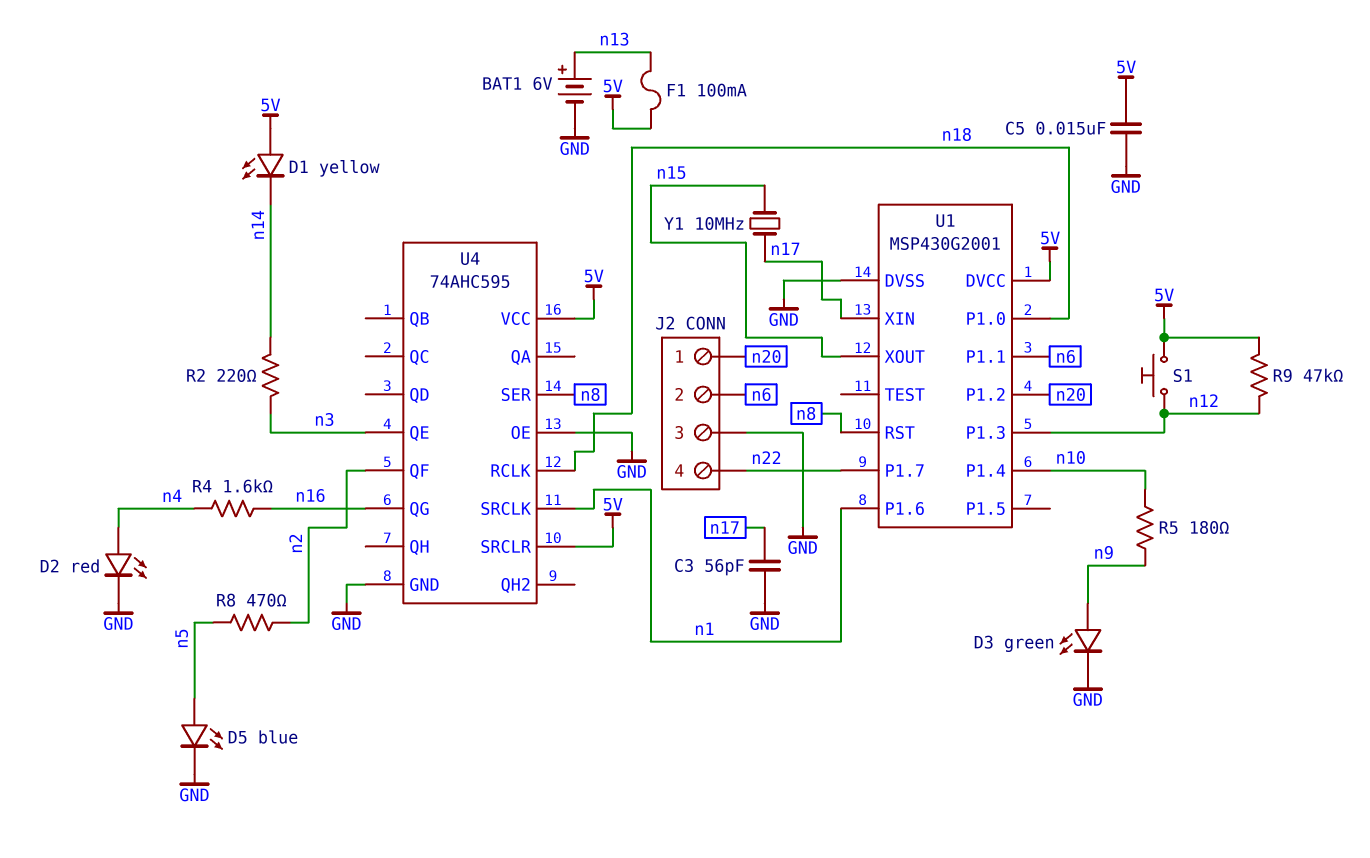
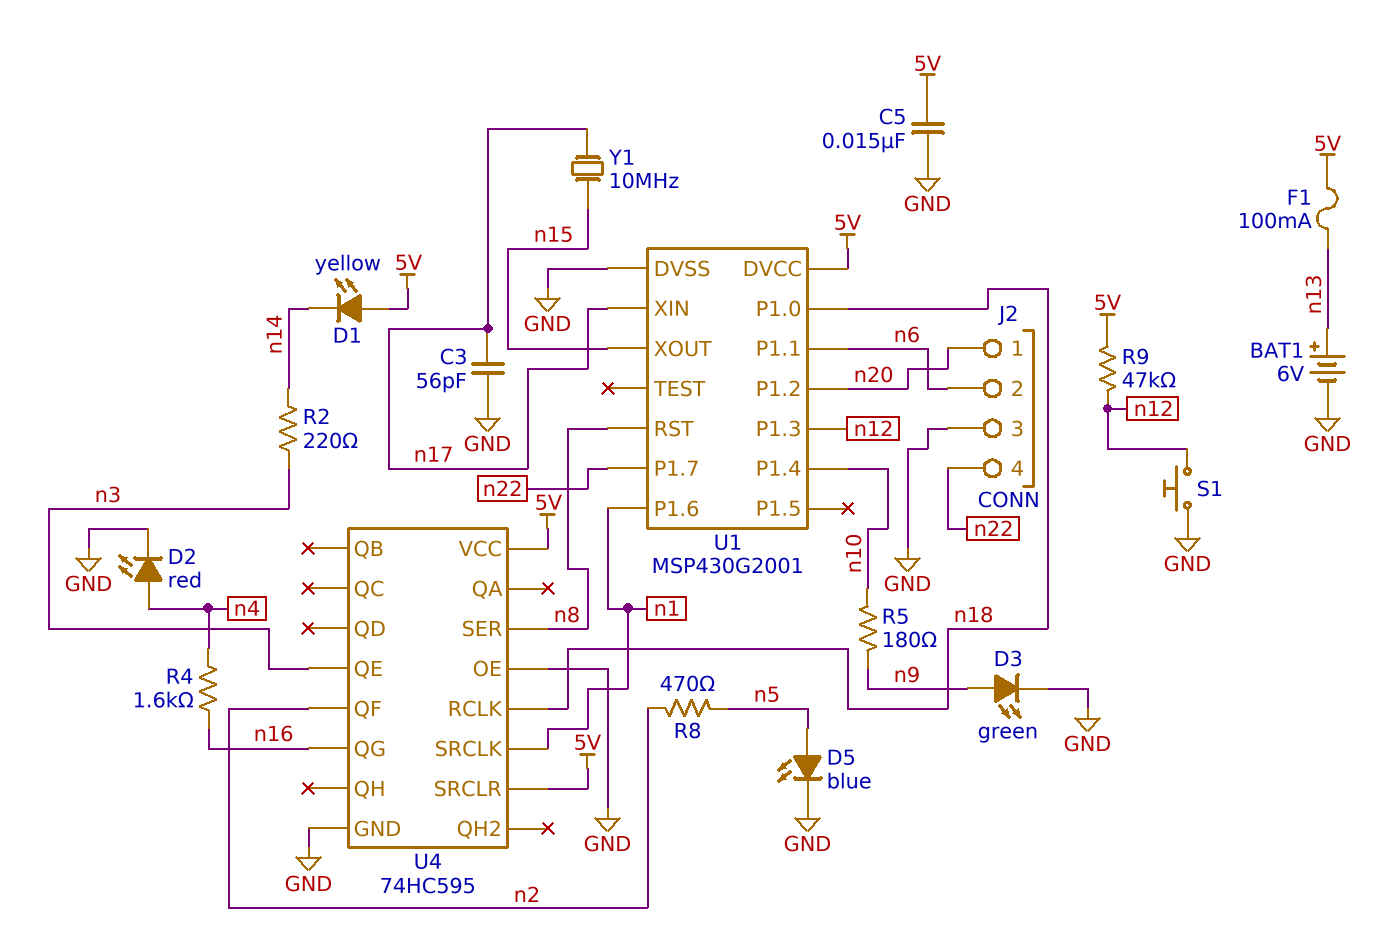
S1: button (5V, n12) -> button (GND, n12)
U4: 74AHC595 -> 74HC595

